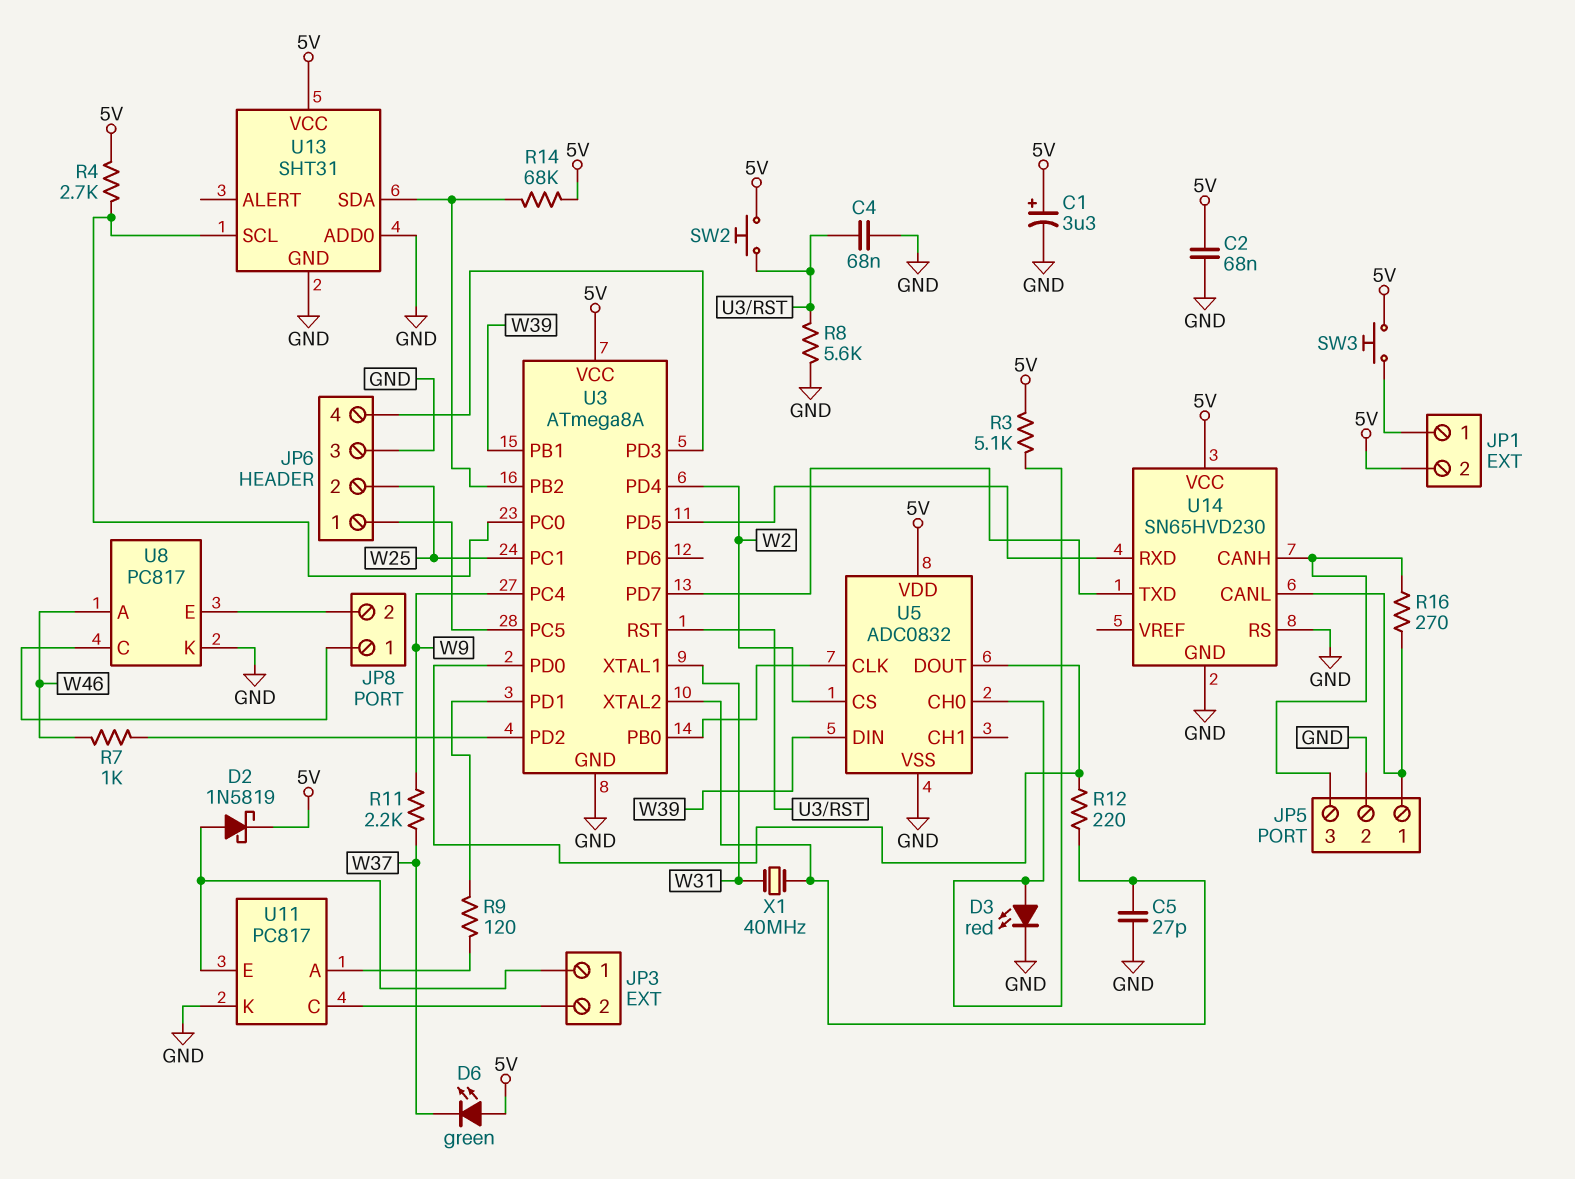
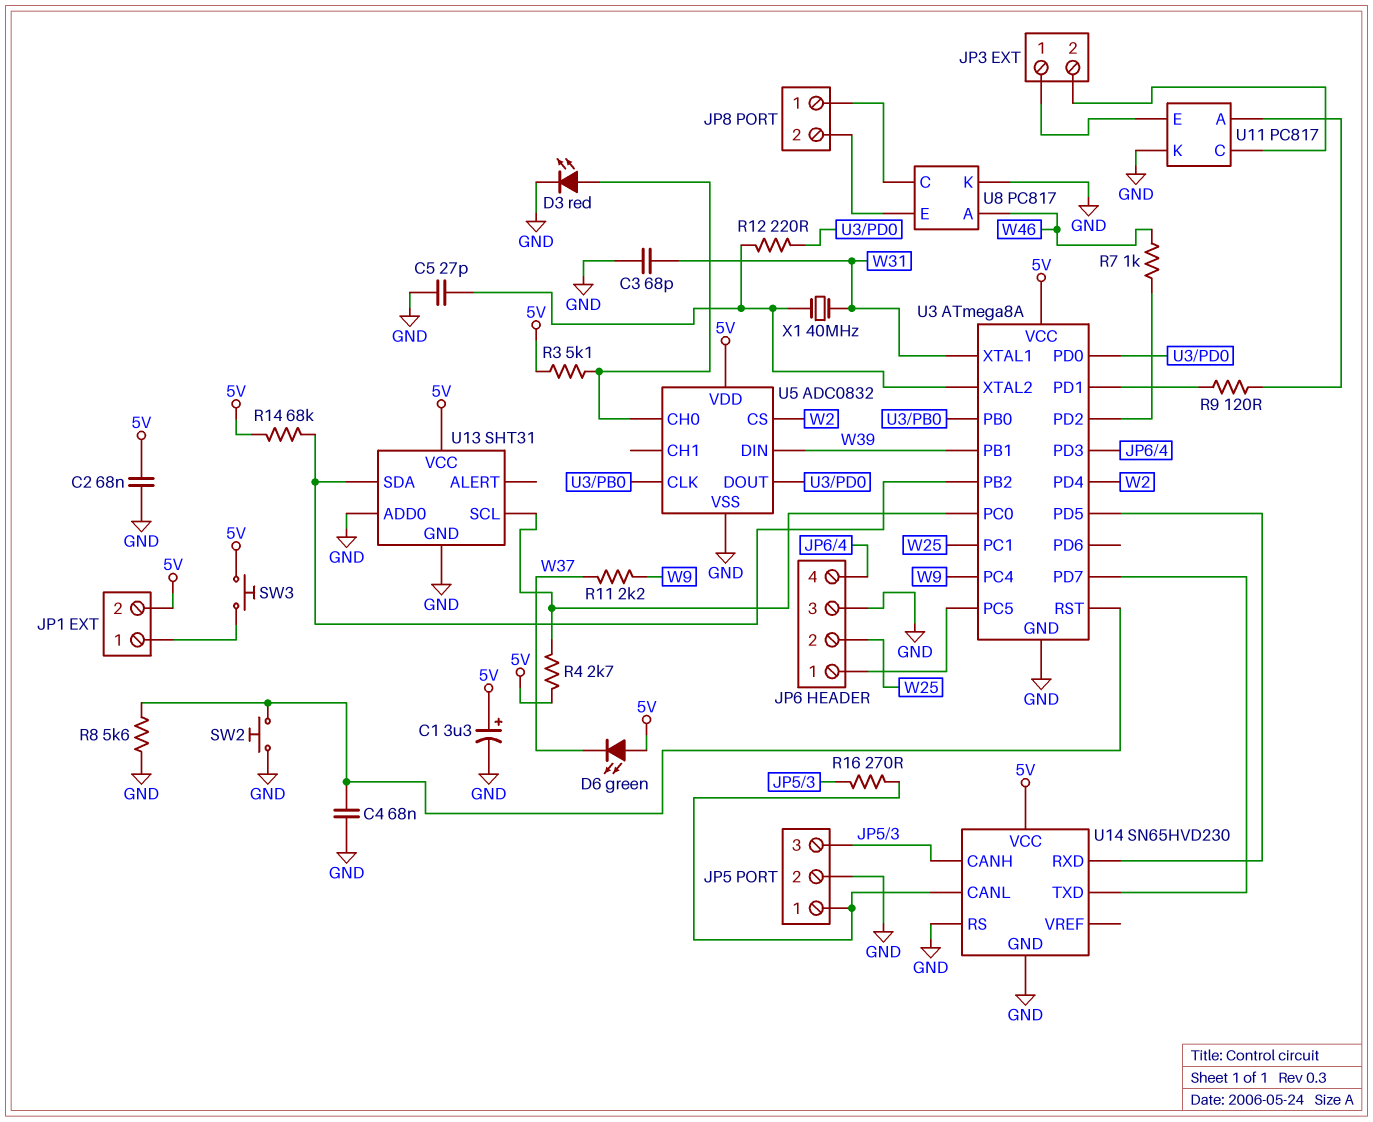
C3: none -> 68pF (GND, W31)
D2: schottky 1N5819 (A JP3/1, K 5V) -> none
SW2: button (5V, U3/RST) -> button (GND, U3/RST)

